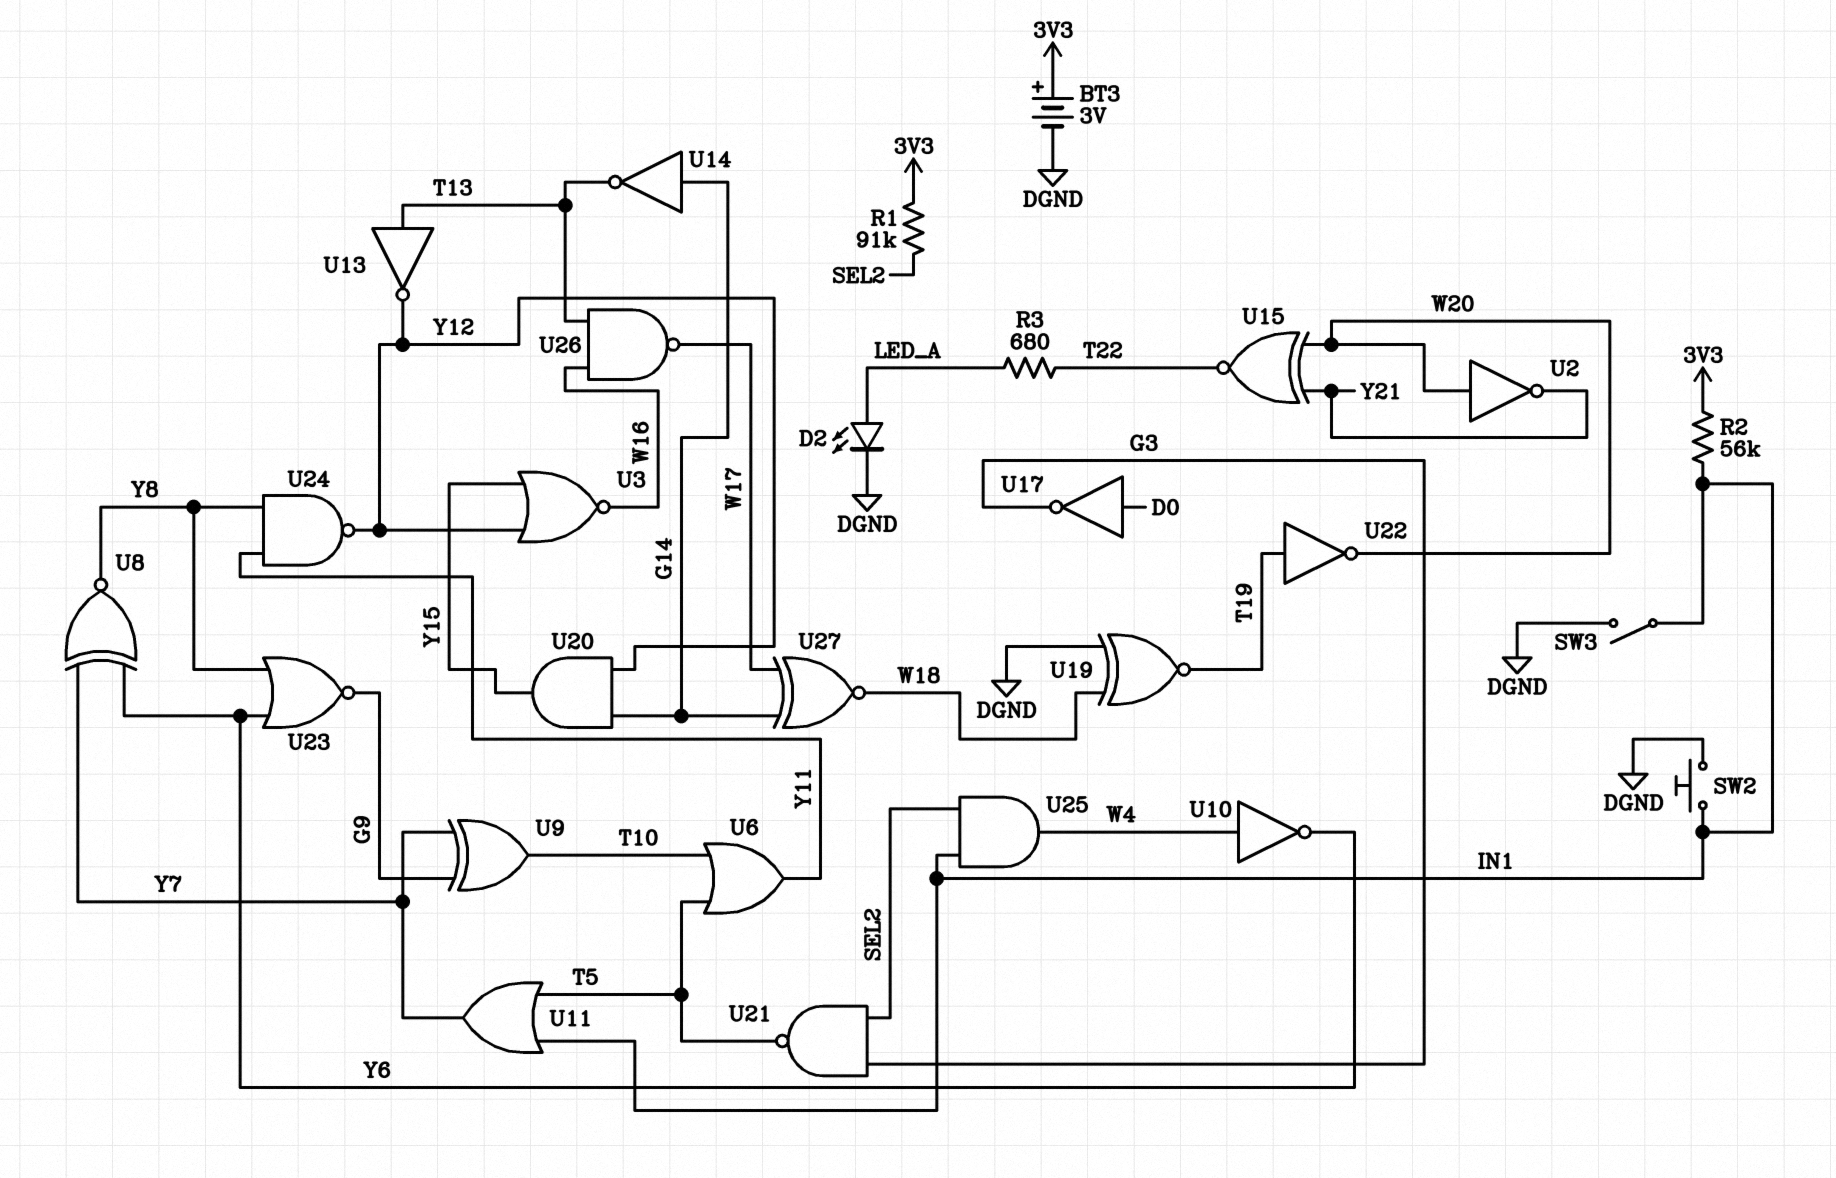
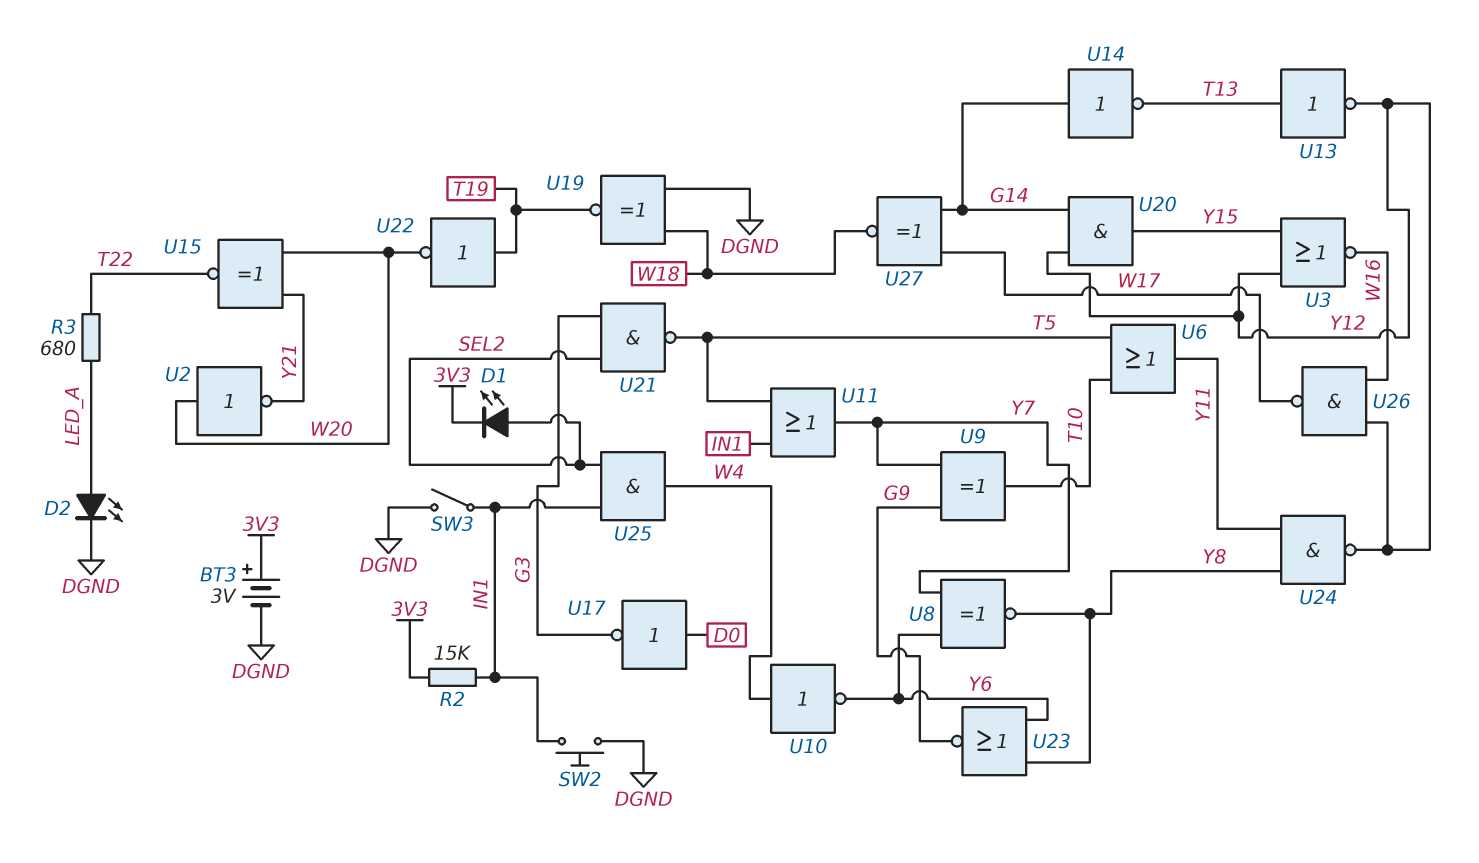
D1: none -> LED (A SEL2, K 3V3)
R1: 91k (3V3, SEL2) -> none
R2: 56k (3V3, IN1) -> 15k (3V3, IN1)
U26: NAND (in T13, in W16, out W17) -> NAND (in W16, in Y12, out W17)

